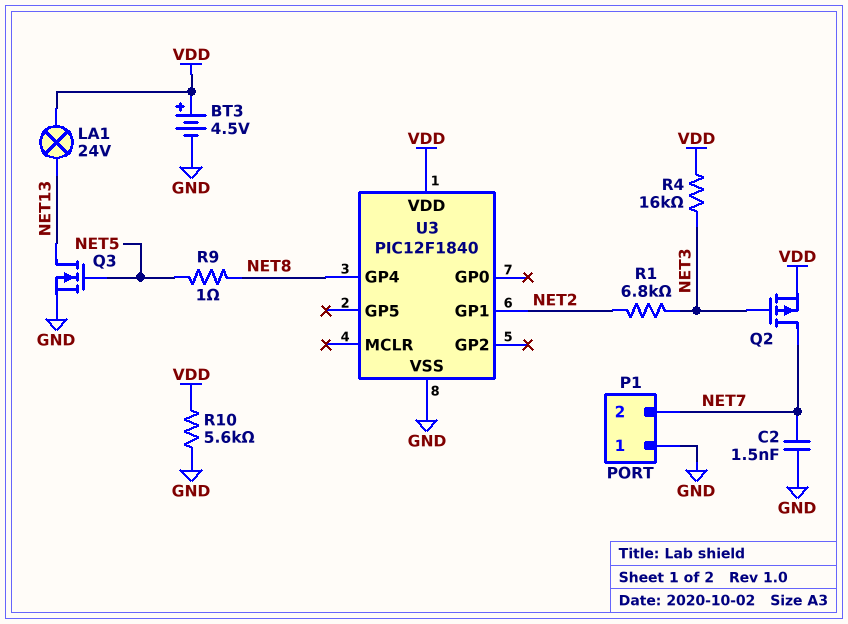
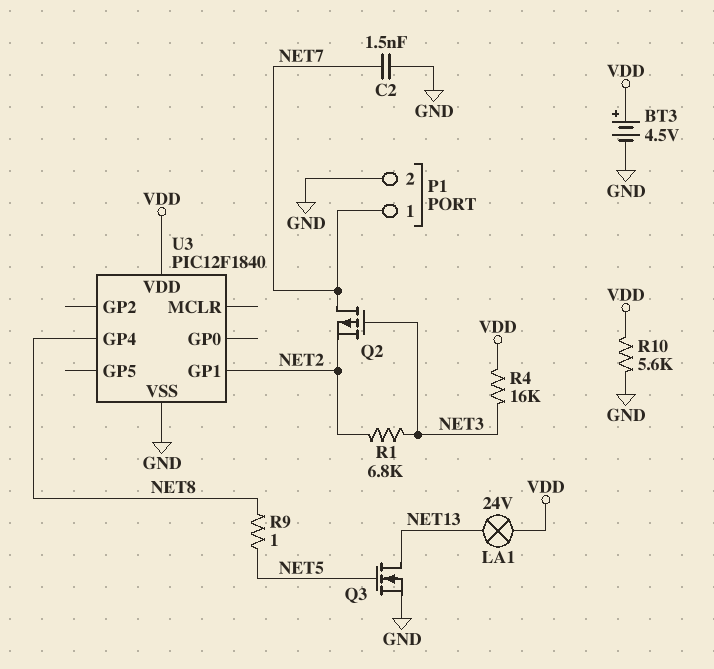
P1 pin 1: GND -> NET7
P1 pin 2: NET7 -> GND
Q2: PMOS (G NET3, D NET7, S VDD) -> PMOS (G NET3, D NET7, S NET2)

